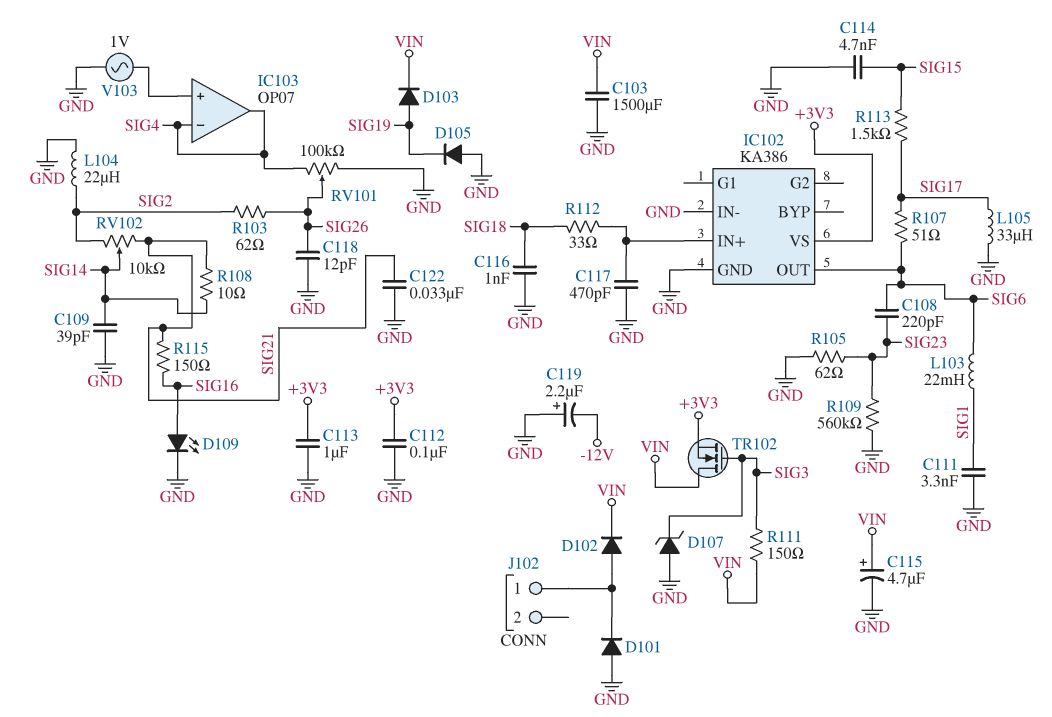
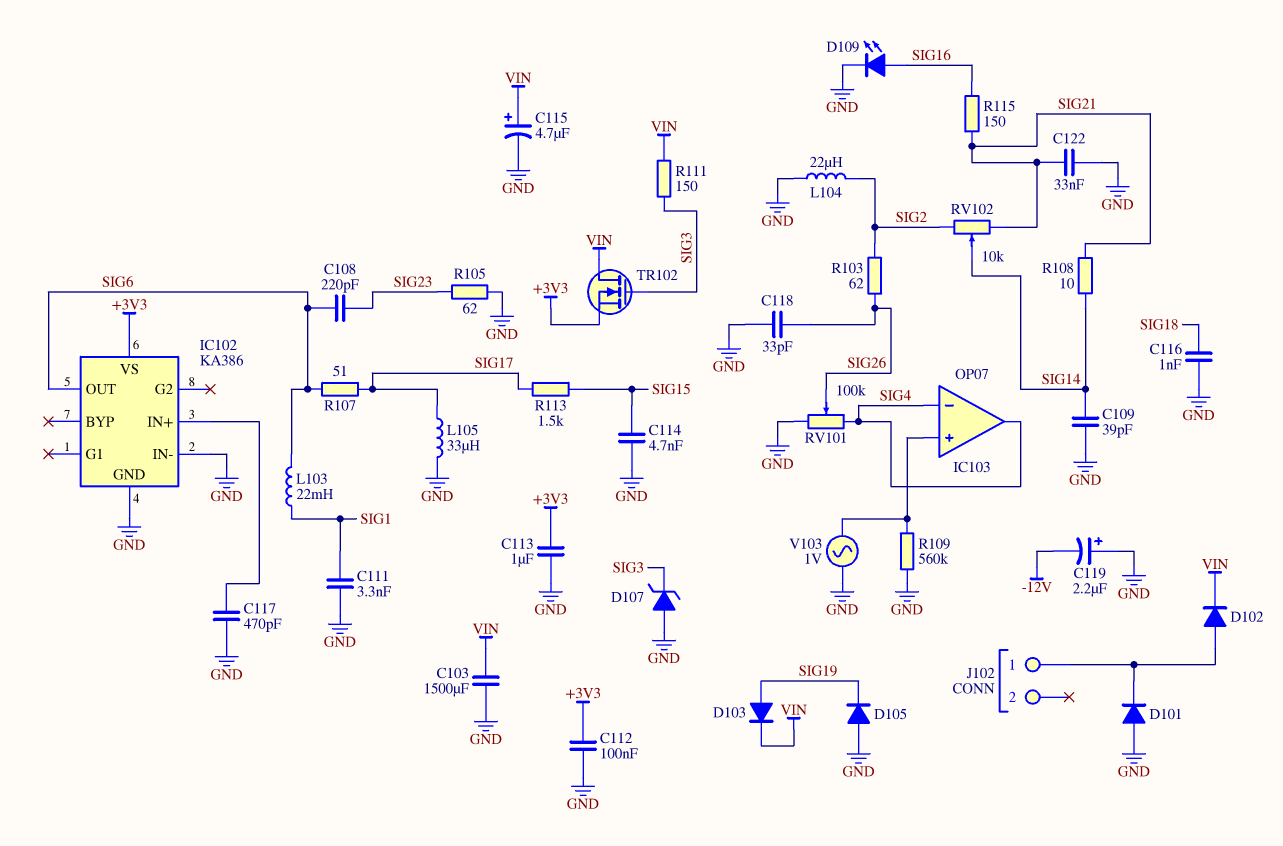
C118: 12pF (GND, SIG26) -> 33pF (GND, SIG26)
R109: 560k (GND, SIG23) -> 560k (GND, IC103/in+)
R112: 33 (IC102/IN+, SIG18) -> none

